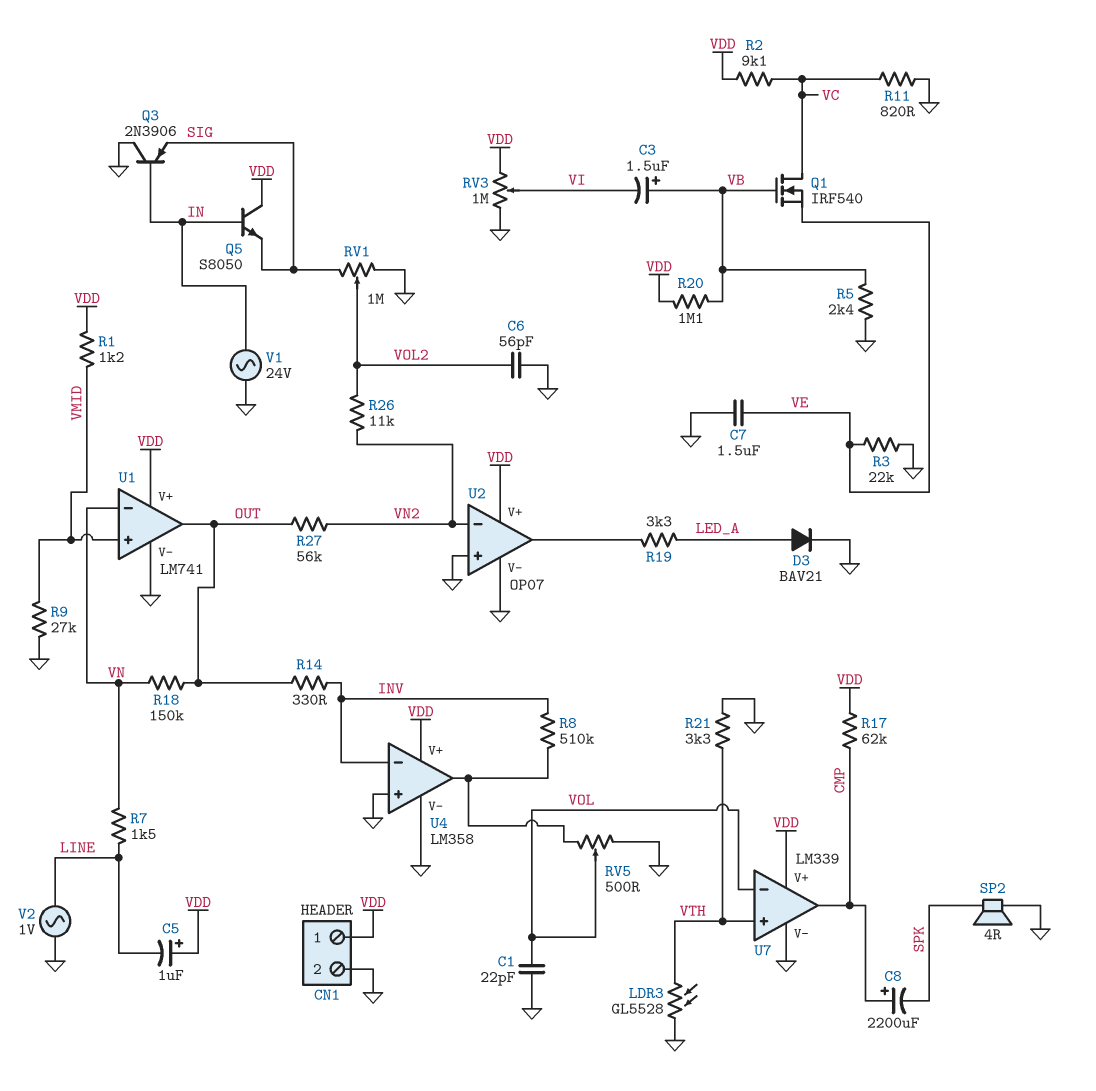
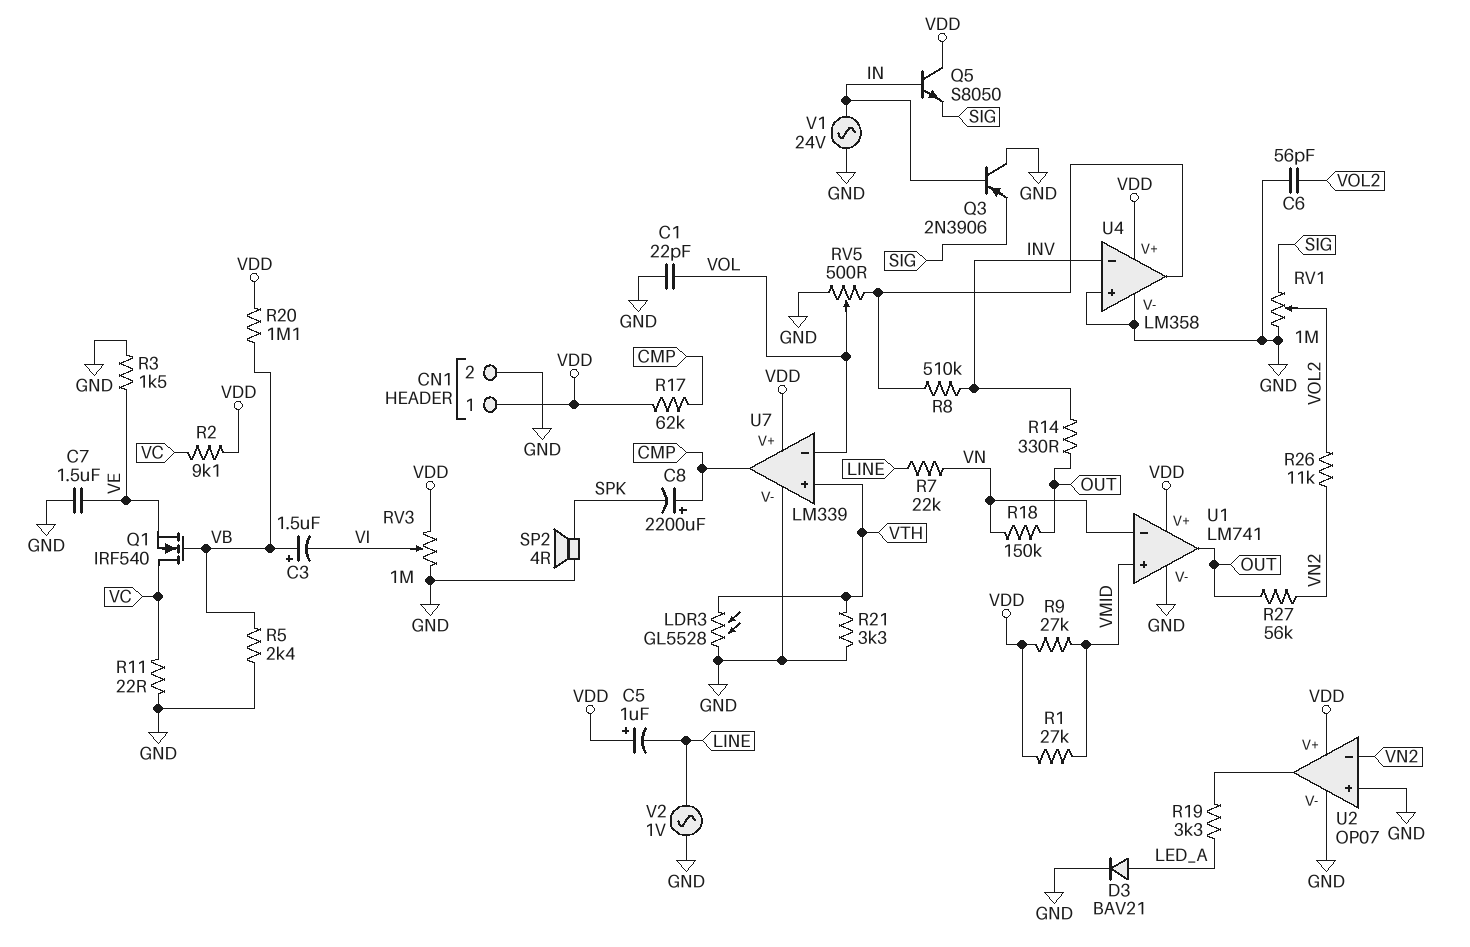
R1: 1.2k (VDD, VMID) -> 27k (VDD, VMID)
R3: 22k (GND, VE) -> 1.5k (GND, VE)
R7: 1.5k (LINE, VN) -> 22k (LINE, VN)
R9: 27k (GND, VMID) -> 27k (VDD, VMID)
R11: 820 (GND, VC) -> 22 (GND, VC)

